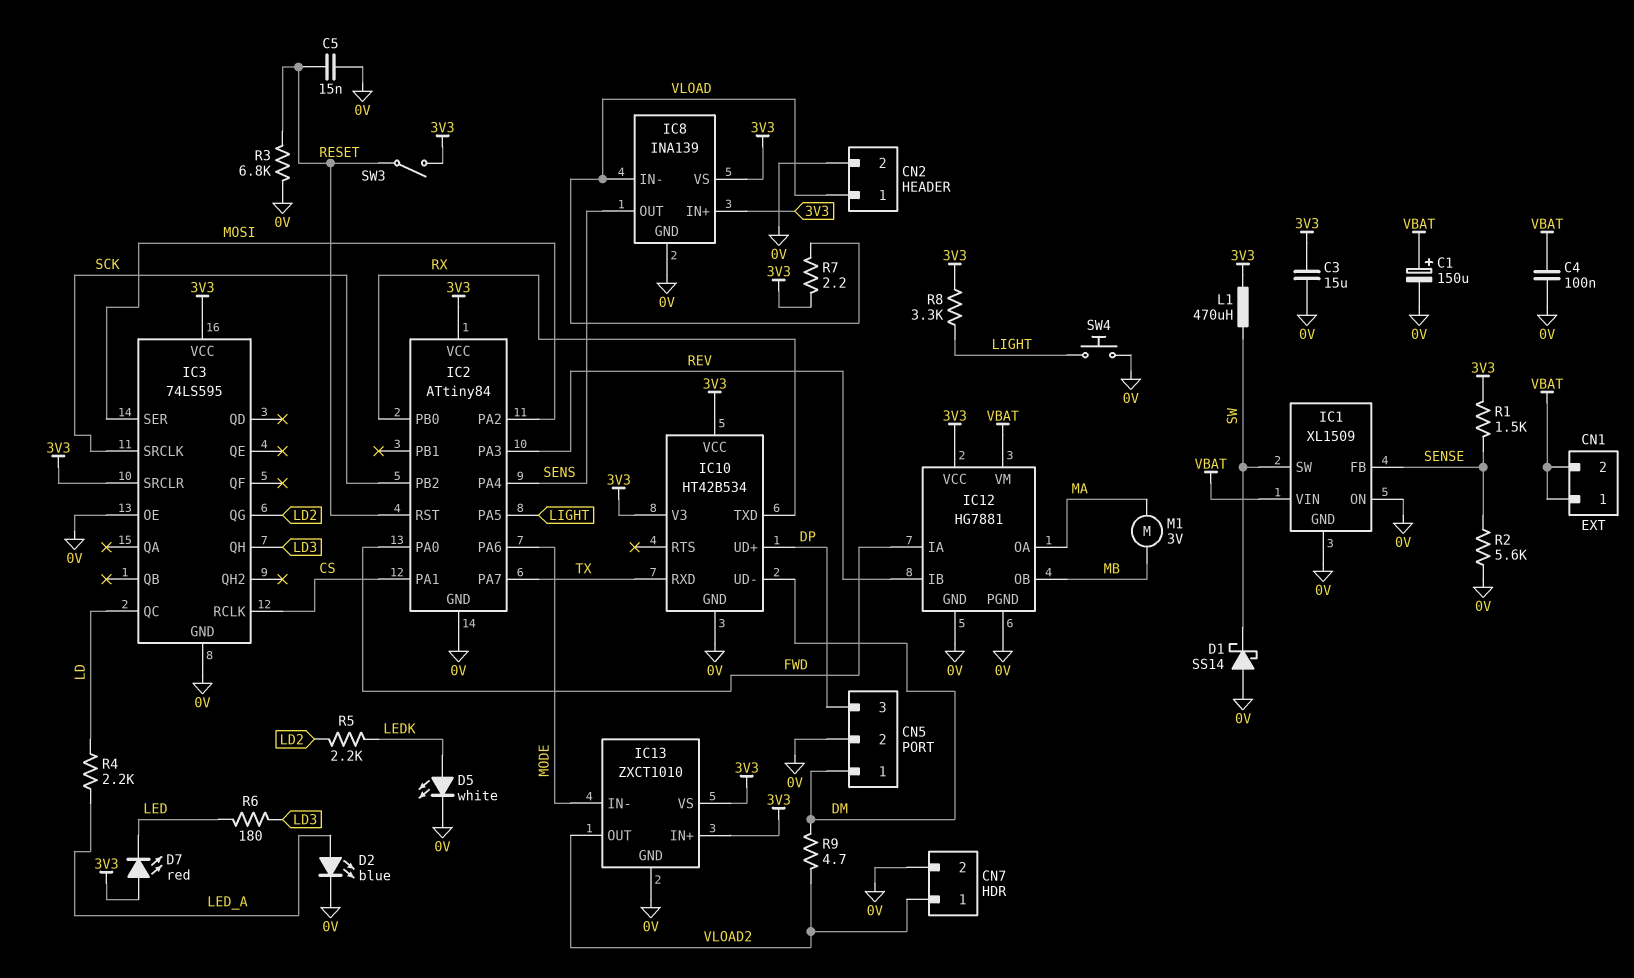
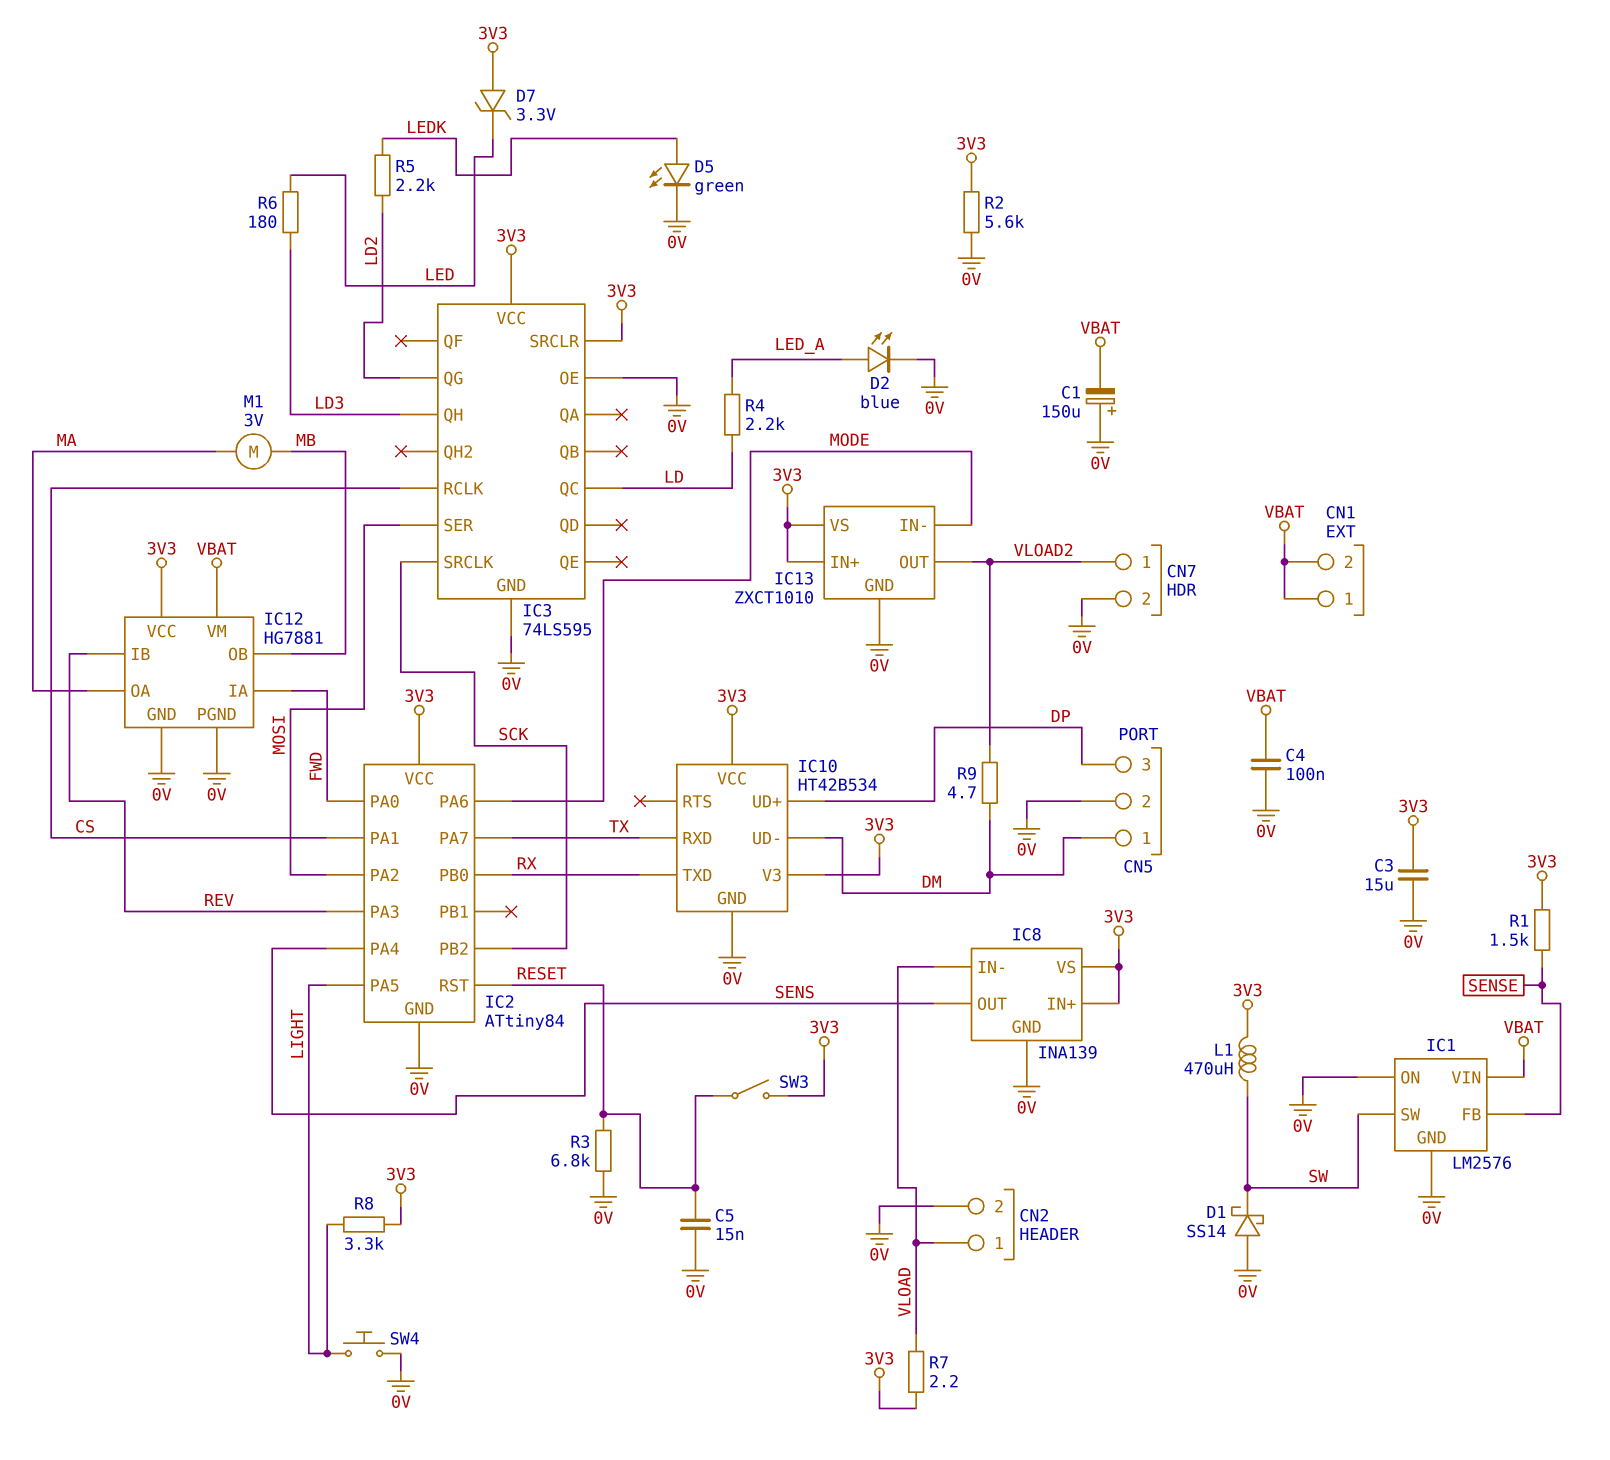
C1: 150uF (plus VBAT, minus 0V) -> 150uF (plus 0V, minus VBAT)
D5: LED white (A LEDK, K 0V) -> LED green (A LEDK, K 0V)
D7: LED red (A 3V3, K LED) -> zener 3.3V (A 3V3, K LED)
IC1: XL1509 -> LM2576
R2: 5.6k (0V, SENSE) -> 5.6k (0V, 3V3)

